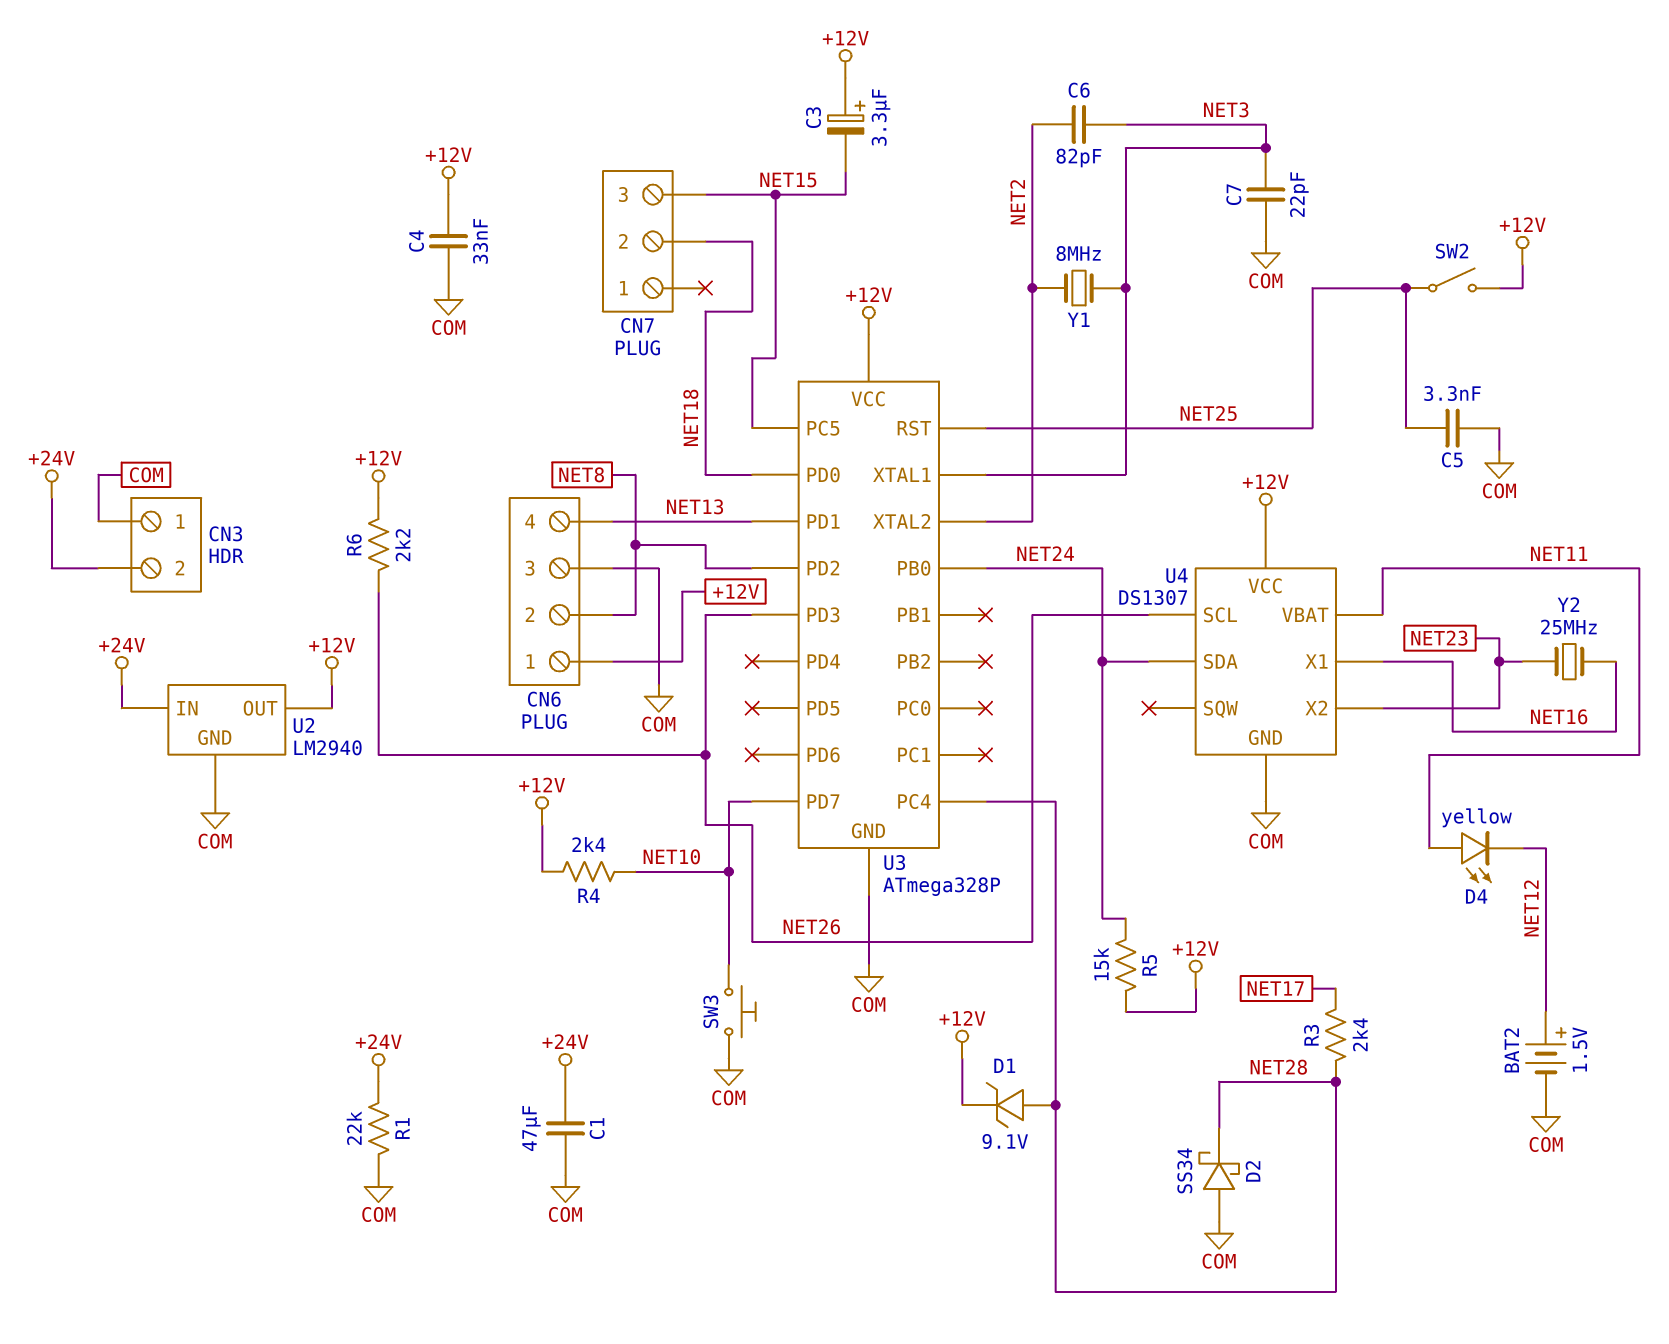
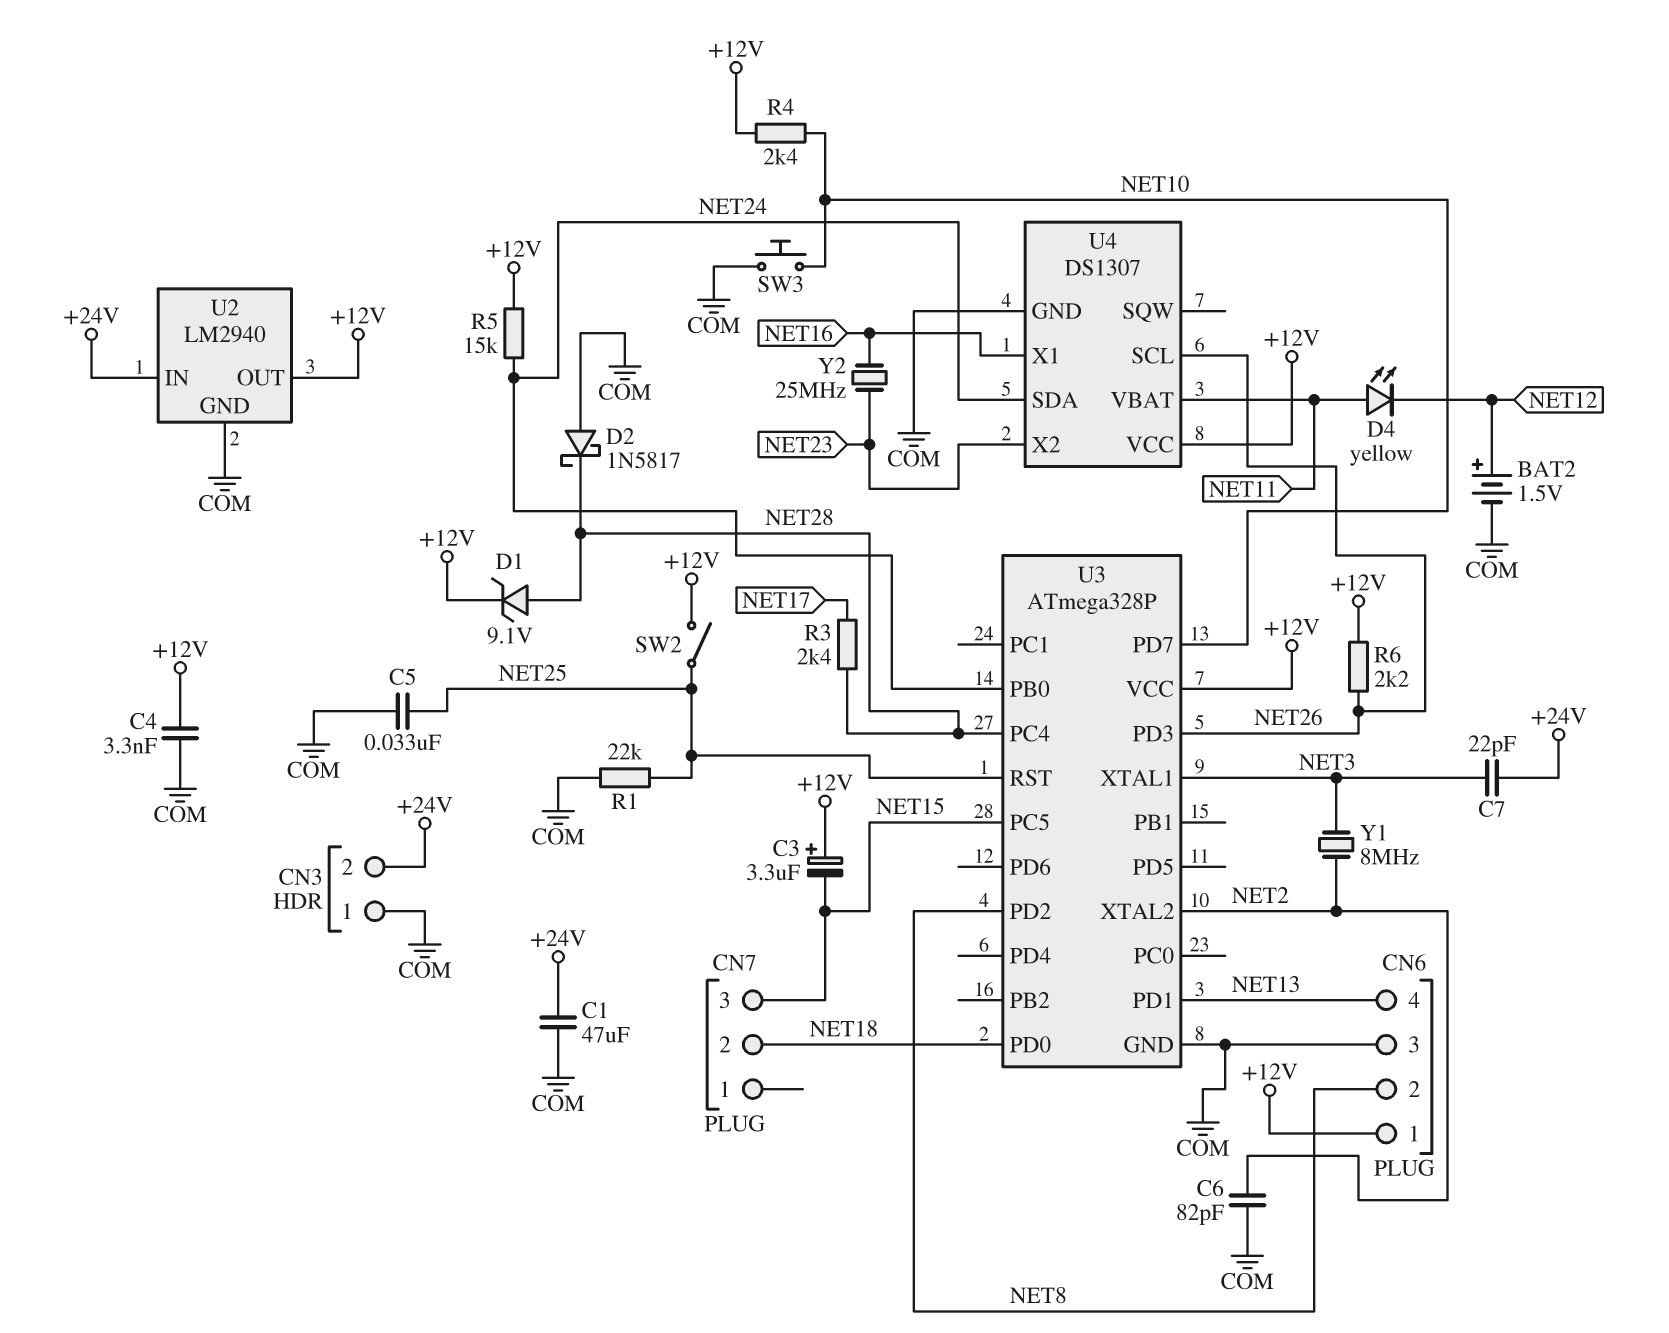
C4: 33nF (+12V, COM) -> 3.3nF (+12V, COM)
C5: 3.3nF (COM, NET25) -> 33nF (COM, NET25)
C6: 82pF (NET2, NET3) -> 82pF (COM, NET2)
C7: 22pF (COM, NET3) -> 22pF (+24V, NET3)
D2: schottky SS34 (A COM, K NET28) -> schottky 1N5817 (A COM, K NET28)
R1: 22k (+24V, COM) -> 22k (COM, NET25)

